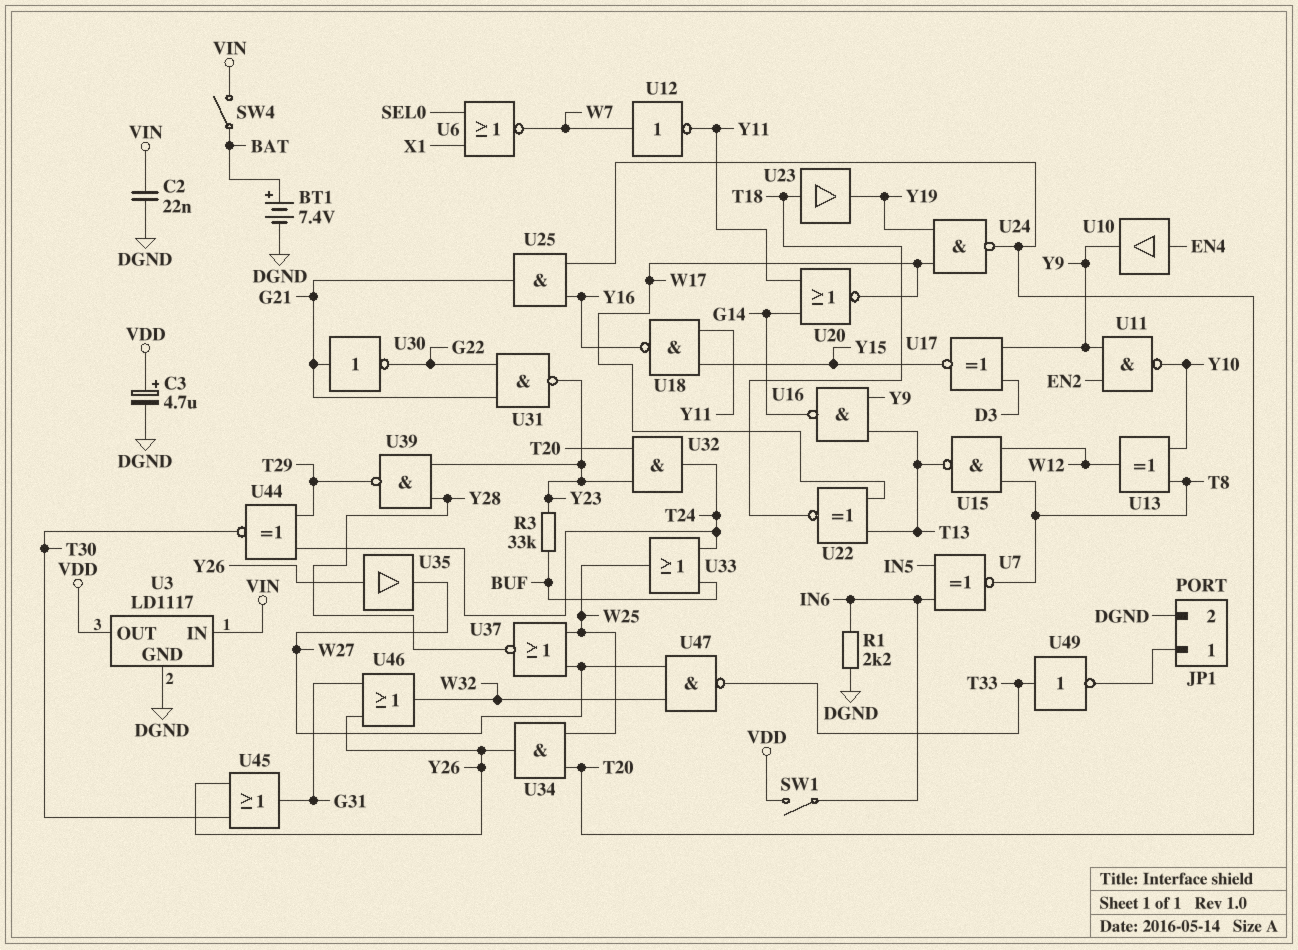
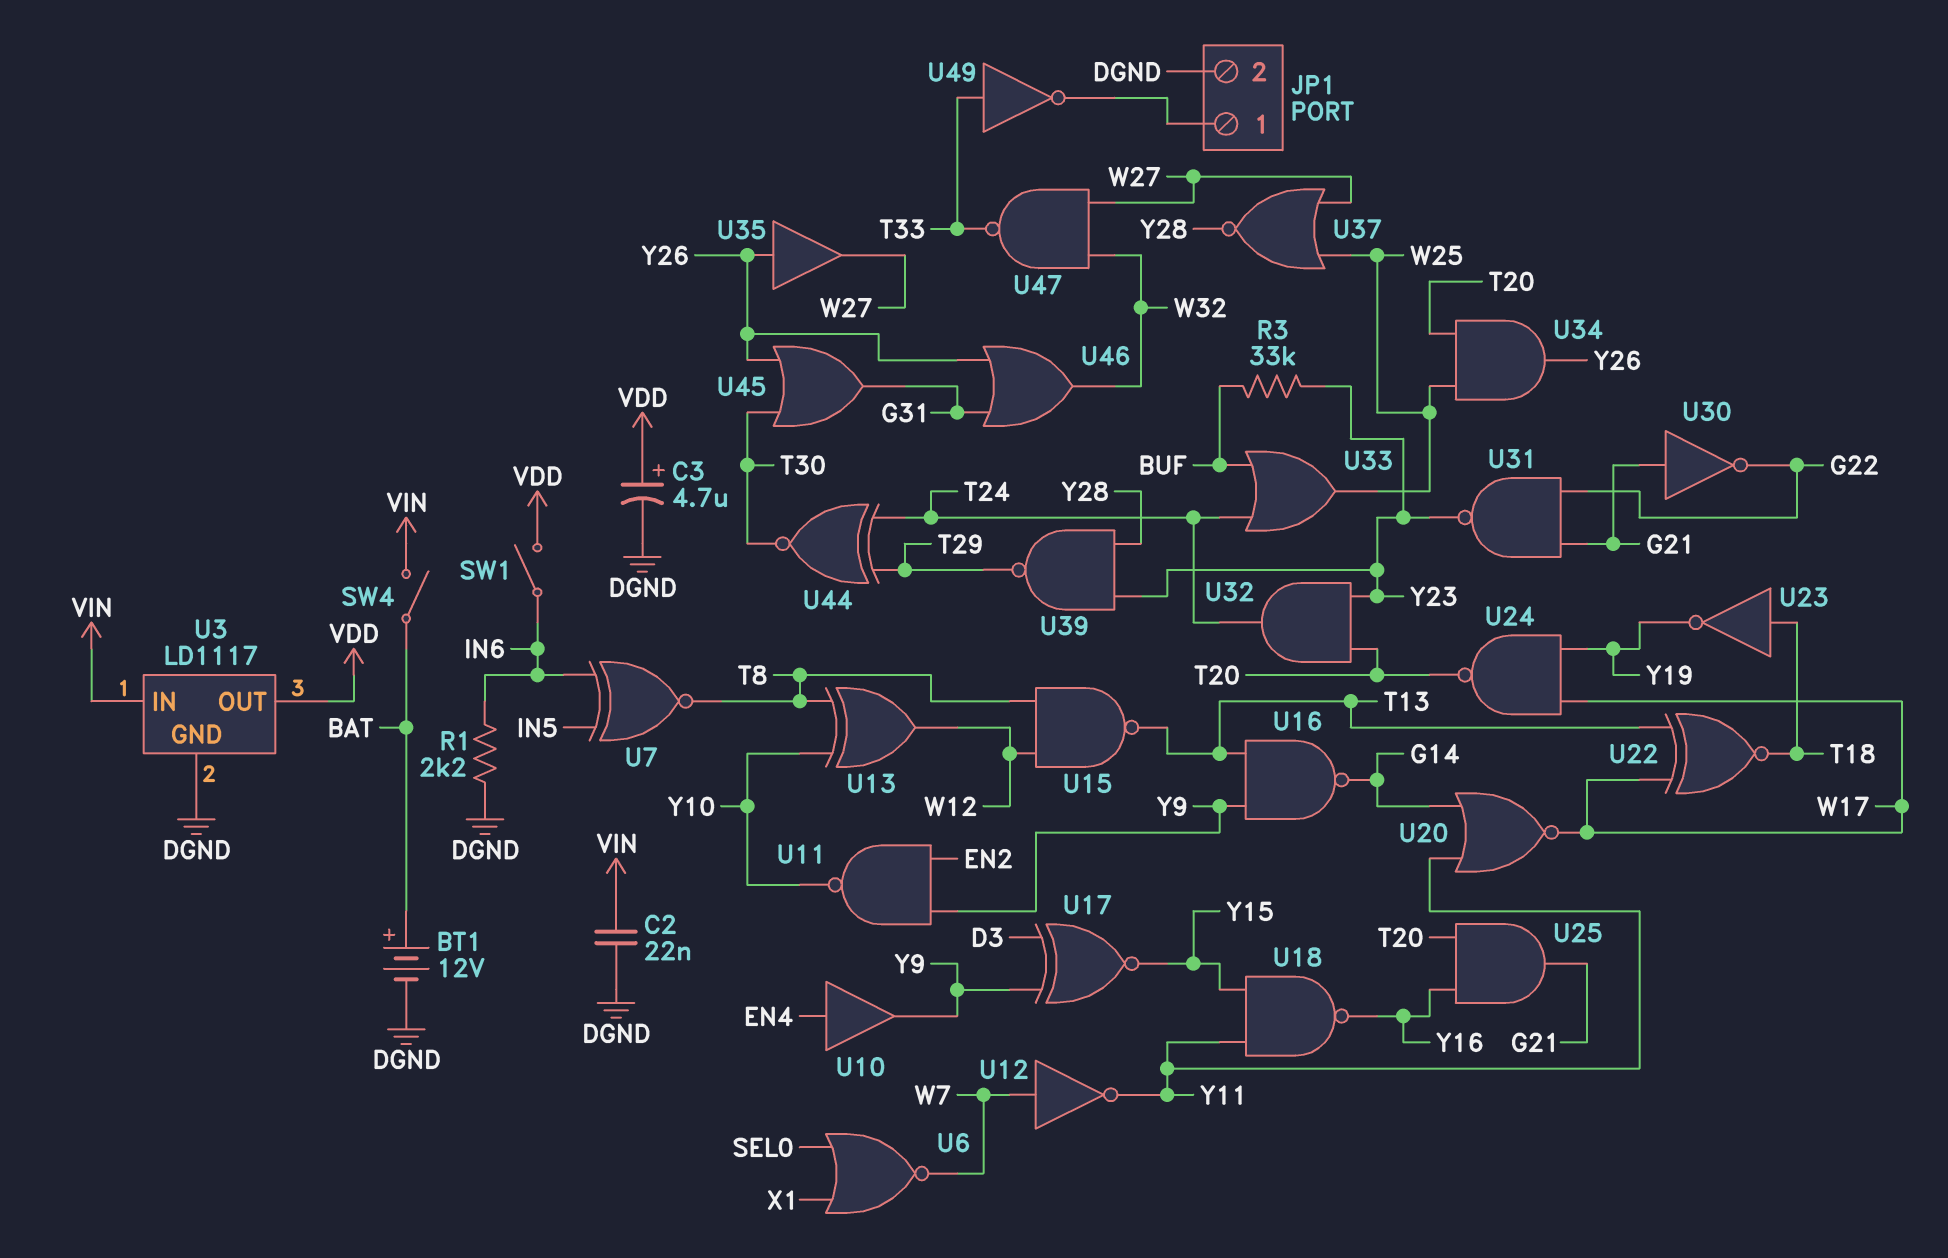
BT1: 7.4V (plus BAT, minus DGND) -> 12V (plus BAT, minus DGND)
U23: buffer (in T18, out Y19) -> NOT (in T18, out Y19)

